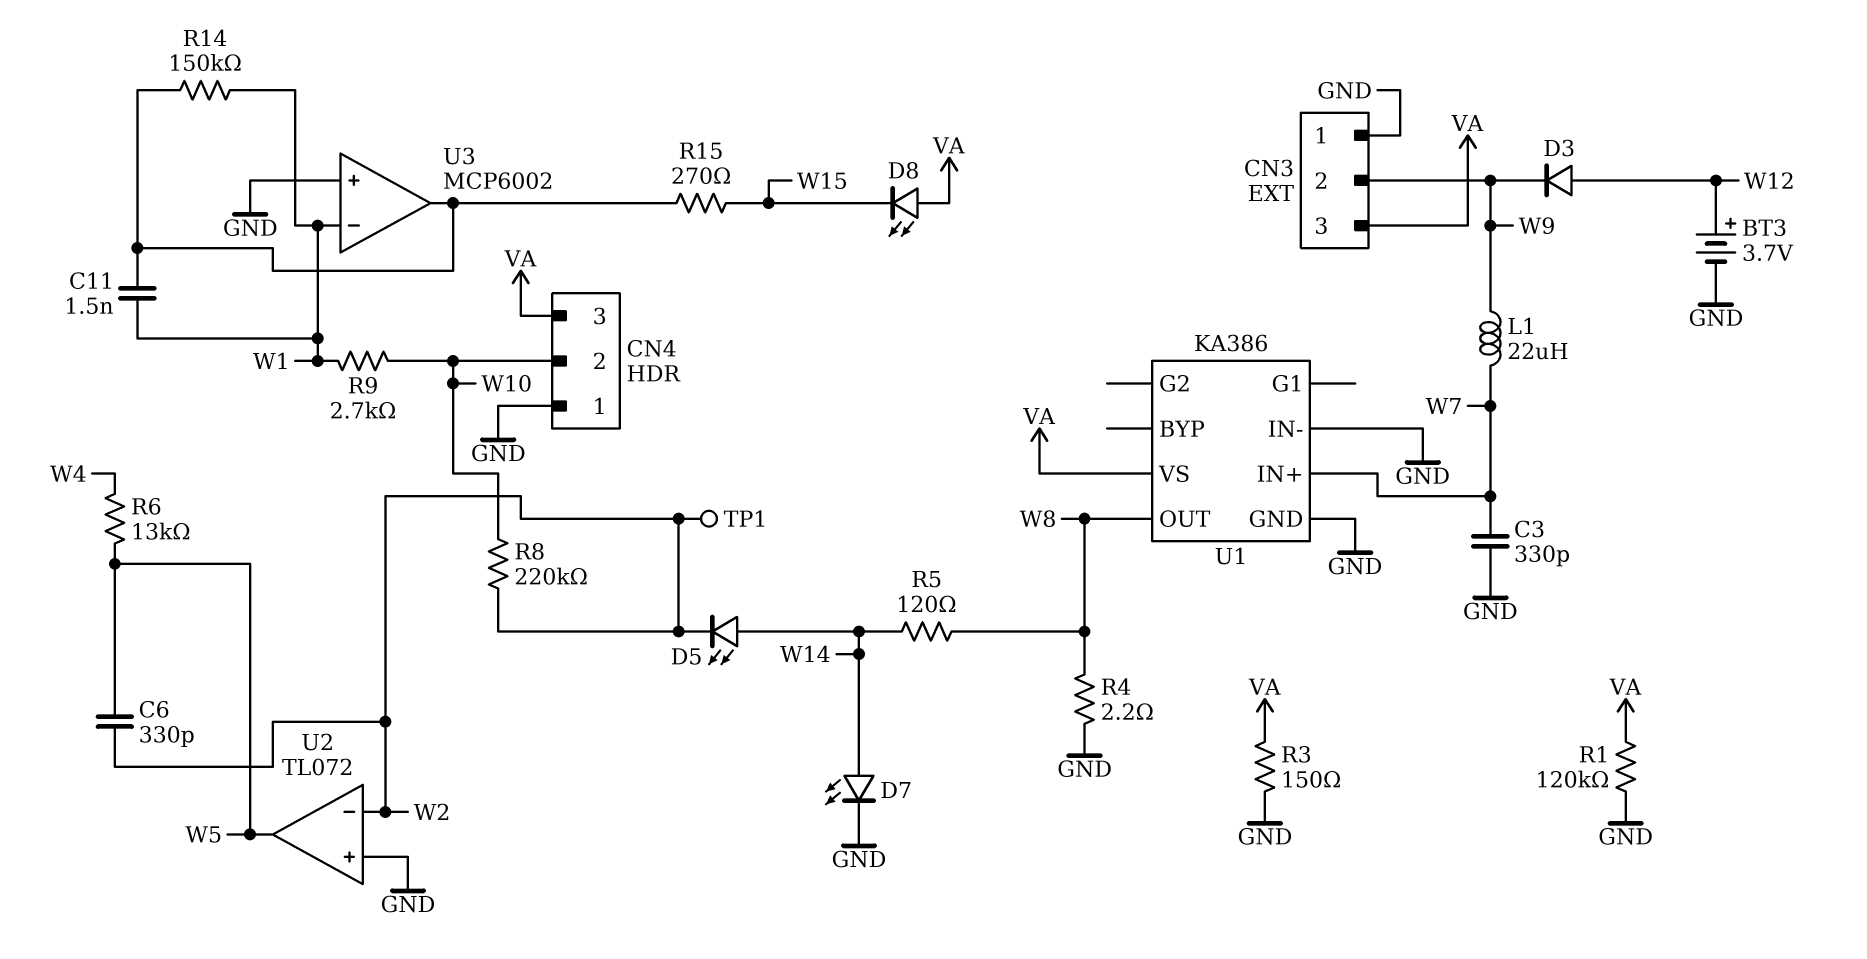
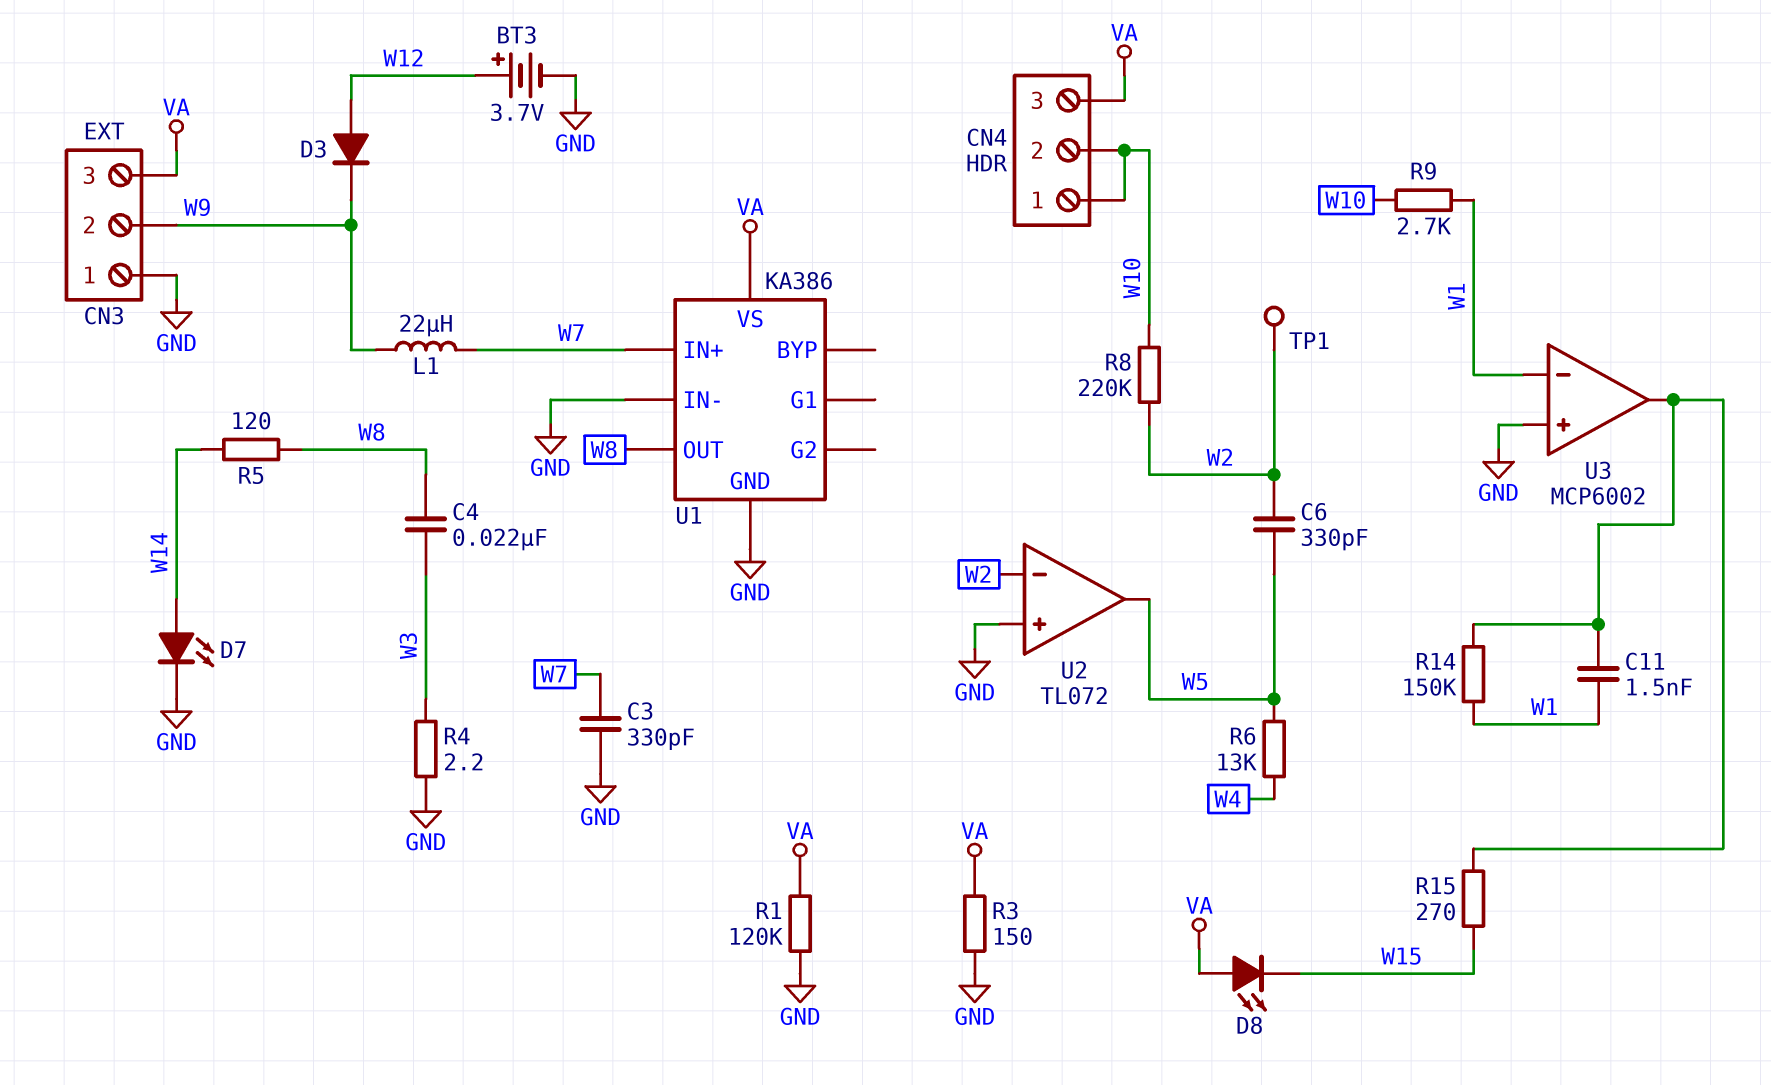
C4: none -> 22nF (W3, W8)
CN4 pin 1: GND -> W10
D5: LED (A W14, K W2) -> none
R4: 2.2 (GND, W8) -> 2.2 (GND, W3)

